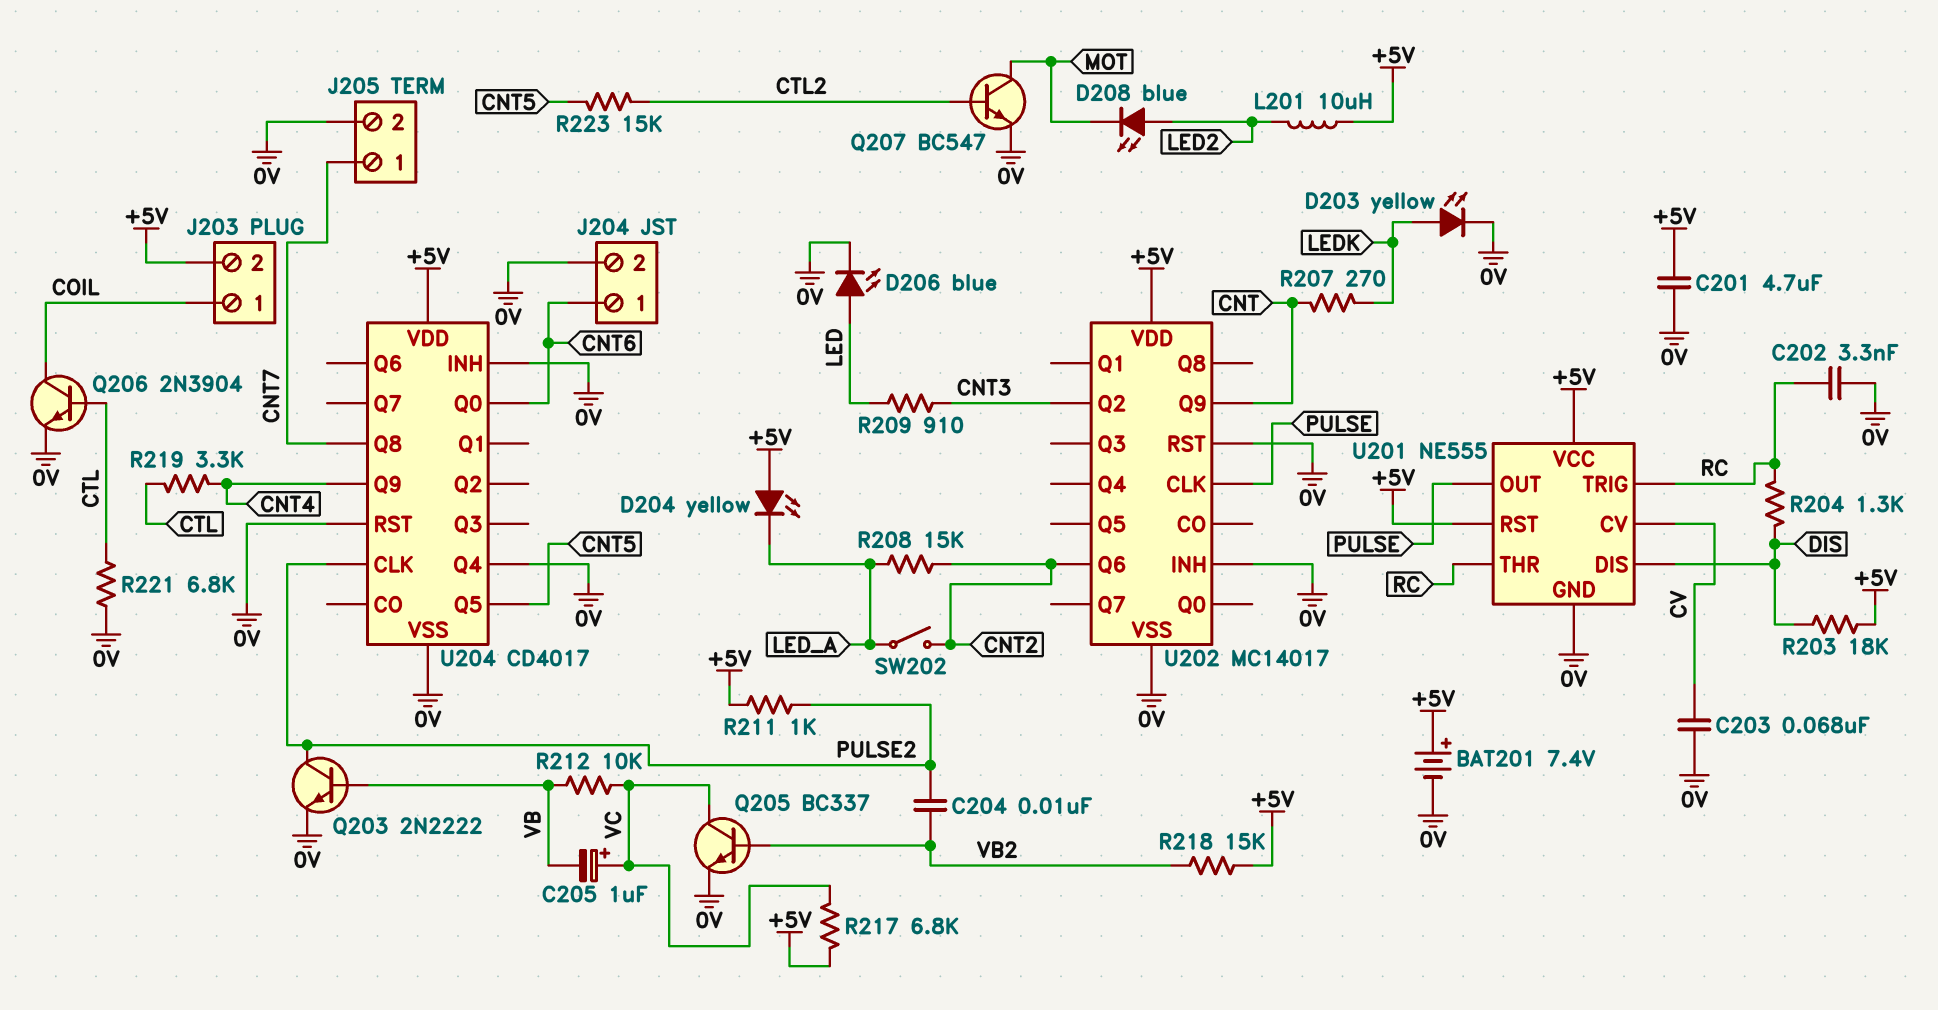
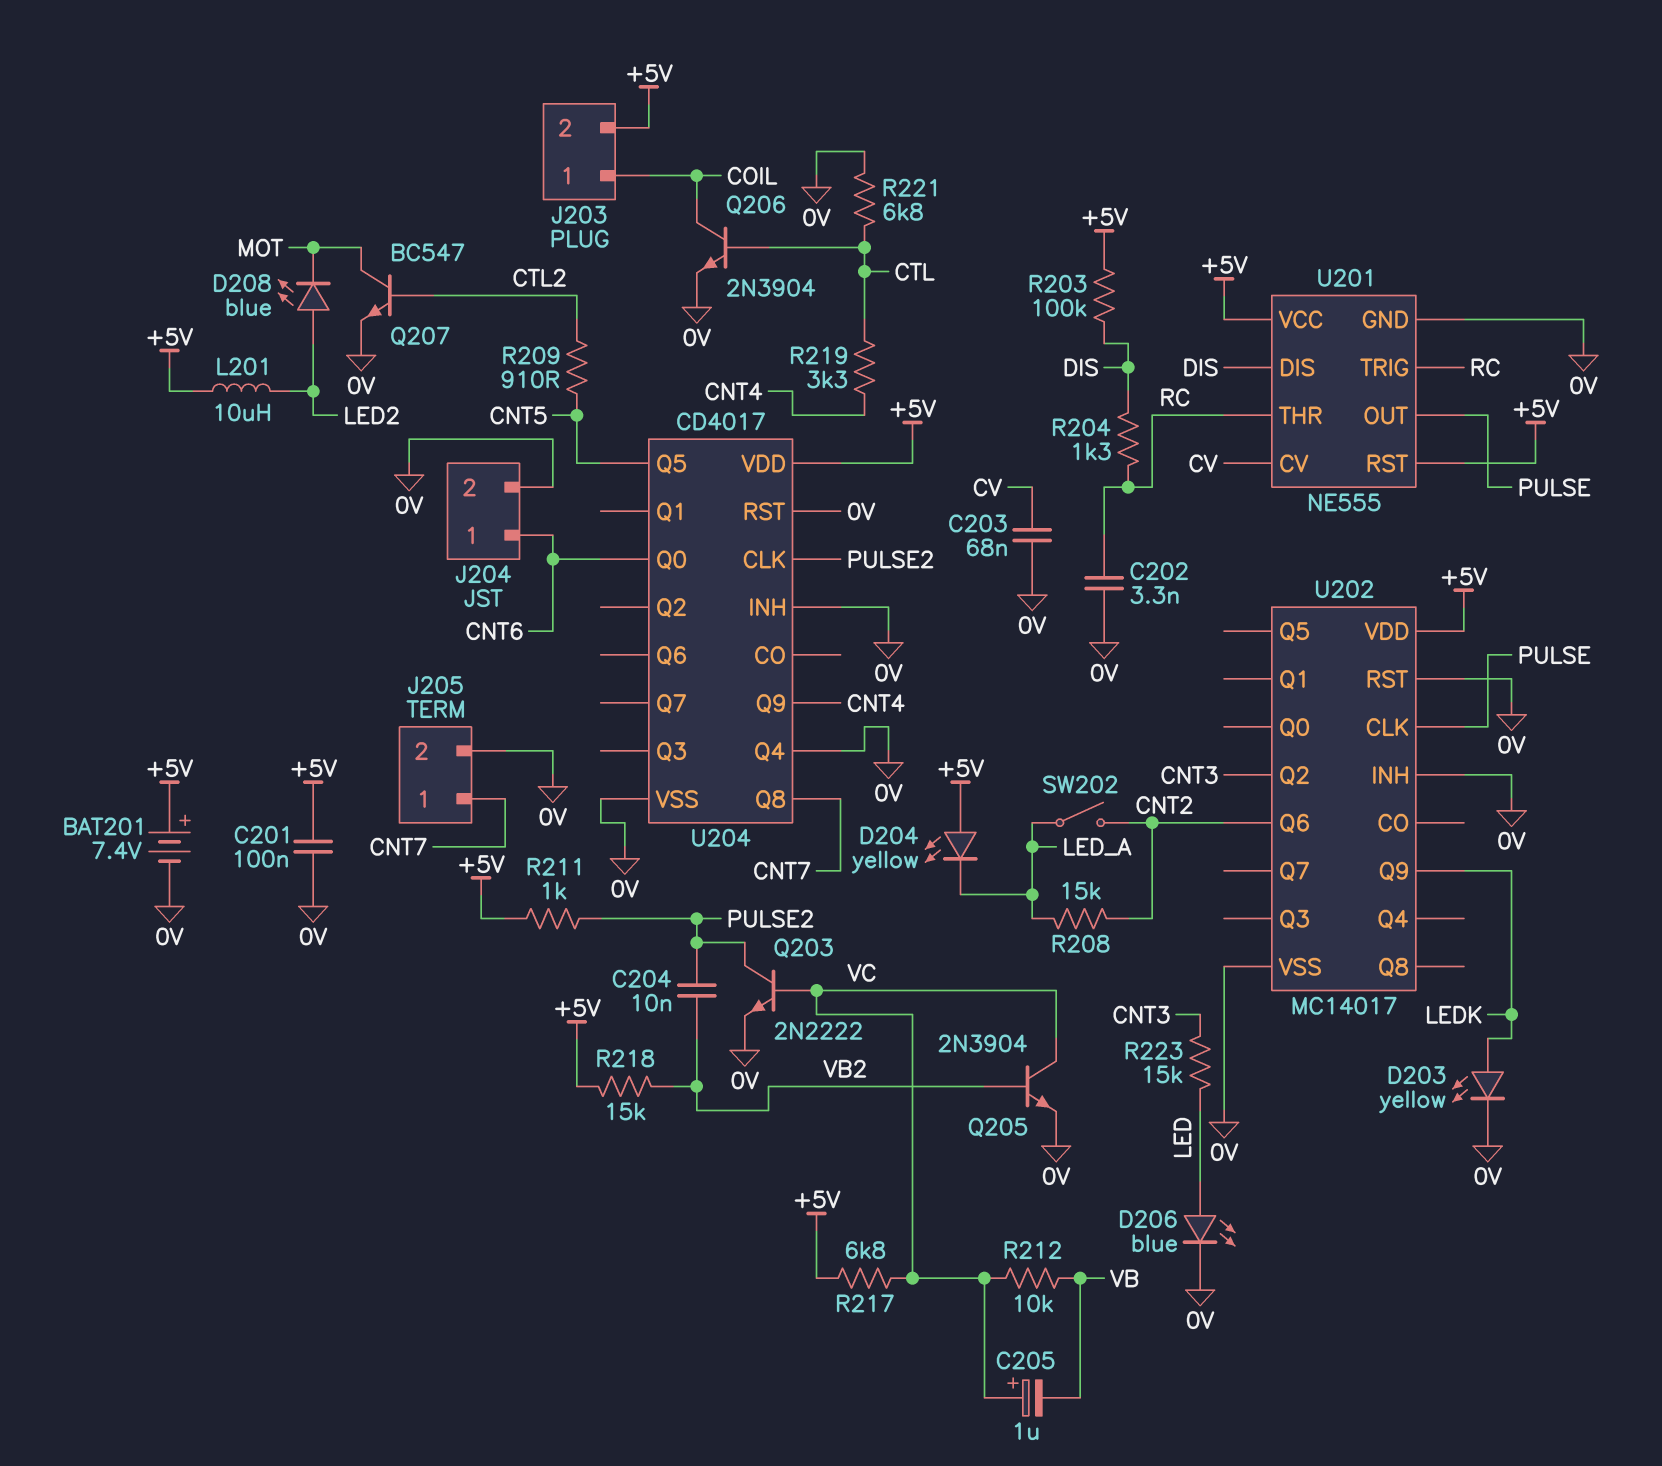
C201: 4.7uF (+5V, 0V) -> 100nF (+5V, 0V)
Q203: NPN 2N2222 (B VB, C PULSE2, E 0V) -> NPN 2N2222 (B VC, C PULSE2, E 0V)
Q205: NPN BC337 (B VB2, C VC, E 0V) -> NPN 2N3904 (B VB2, C VC, E 0V)
R203: 18k (+5V, DIS) -> 100k (+5V, DIS)
R207: 270 (CNT, LEDK) -> none
R209: 910 (CNT3, LED) -> 910 (CNT5, CTL2)
R223: 15k (CNT5, CTL2) -> 15k (CNT3, LED)
U202 pin Q9: CNT -> LEDK

